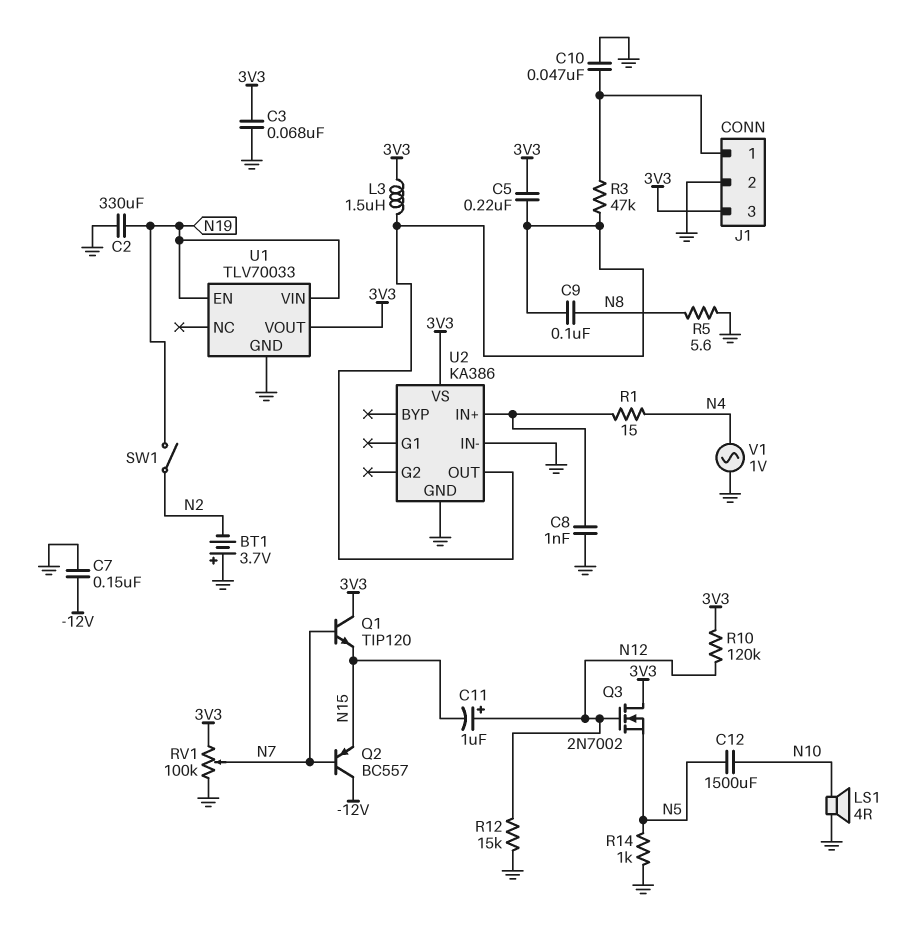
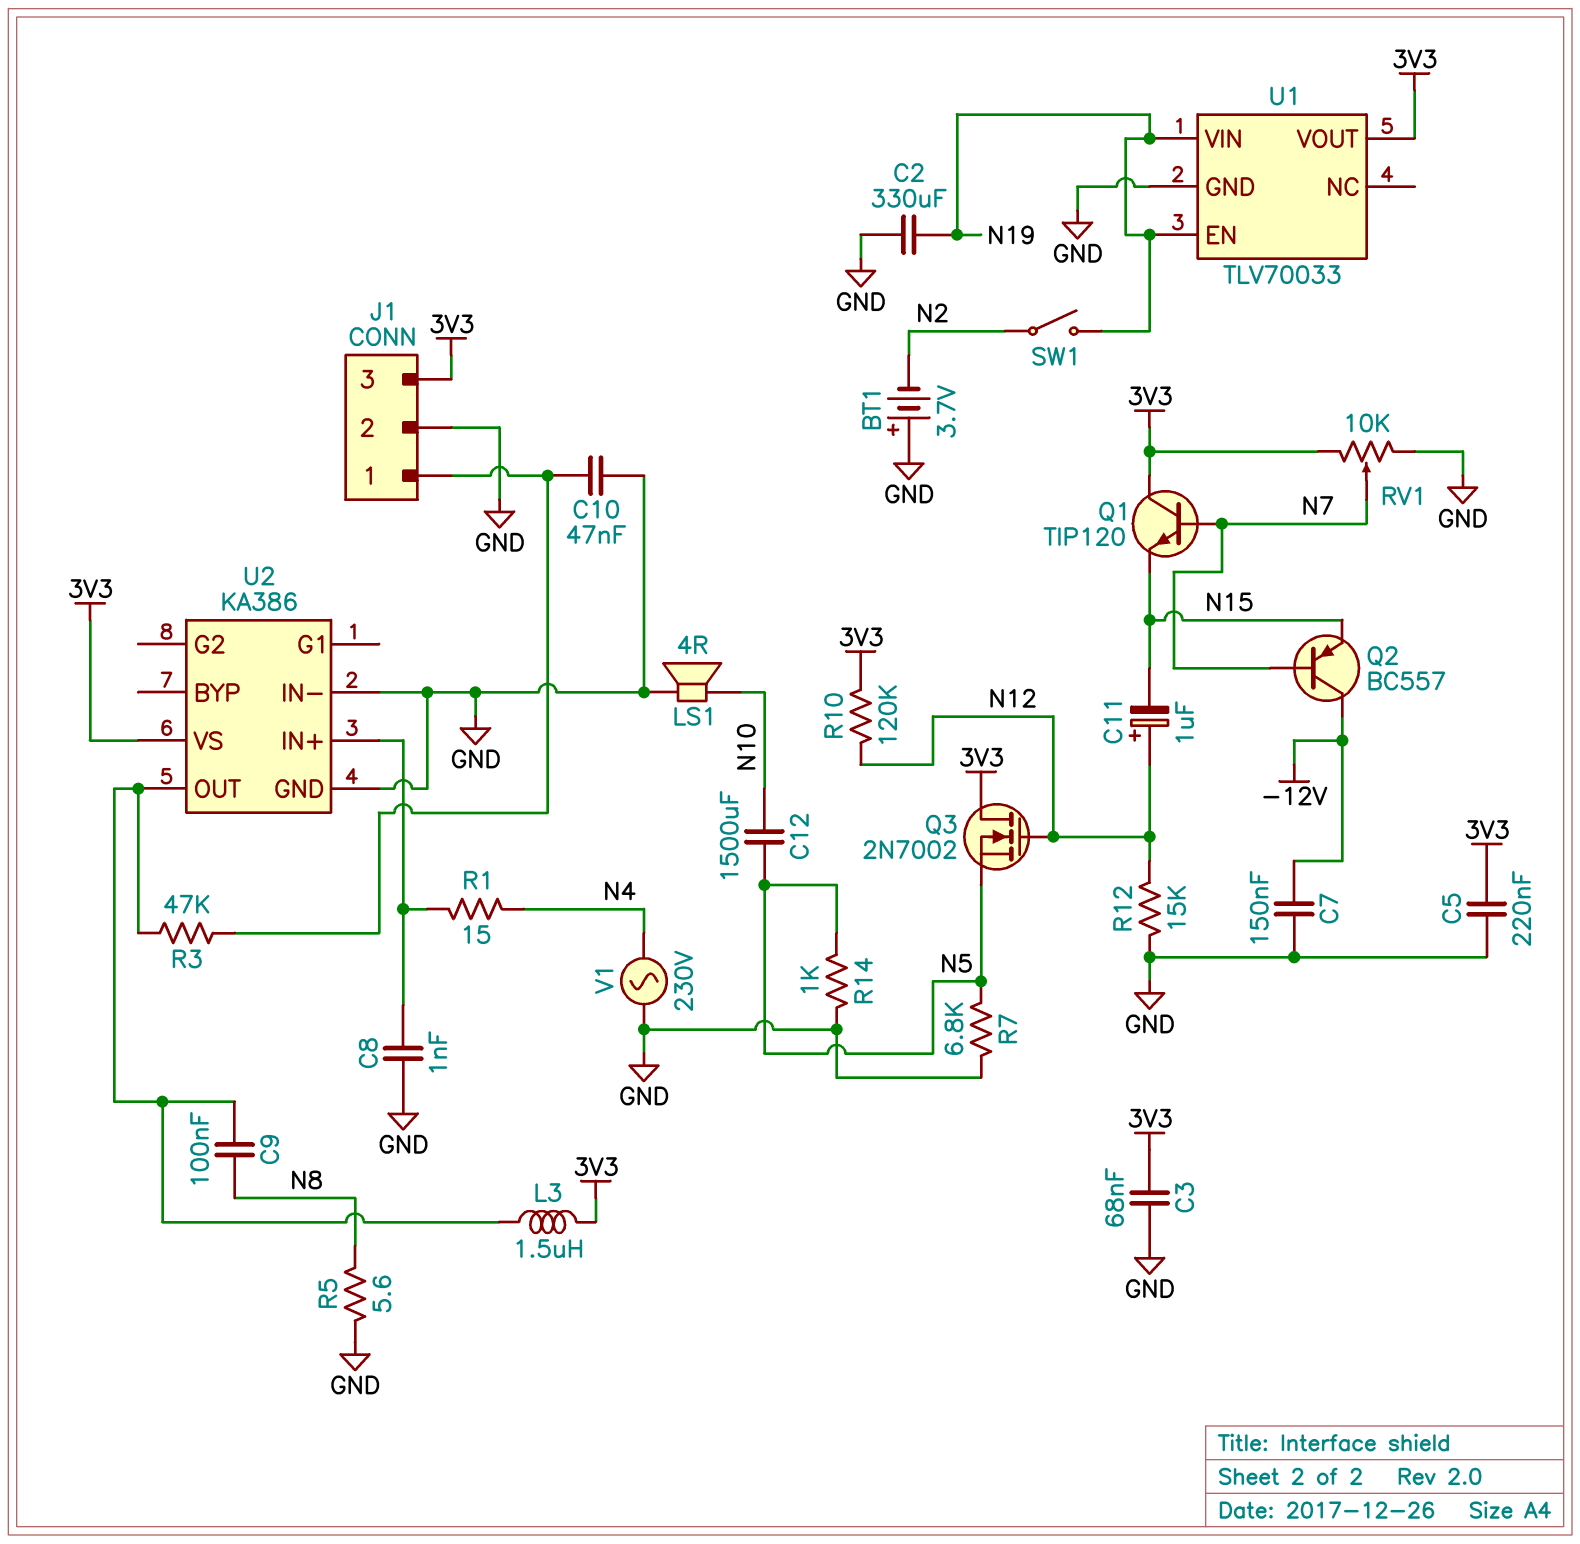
C5: 220nF (3V3, U2/OUT) -> 220nF (3V3, GND)
R7: none -> 6.8k (GND, N5)
RV1: 100k (3V3, GND, wiper N7) -> 10k (3V3, GND, wiper N7)
V1: AC 1V (GND, N4) -> AC 230V (GND, N4)

